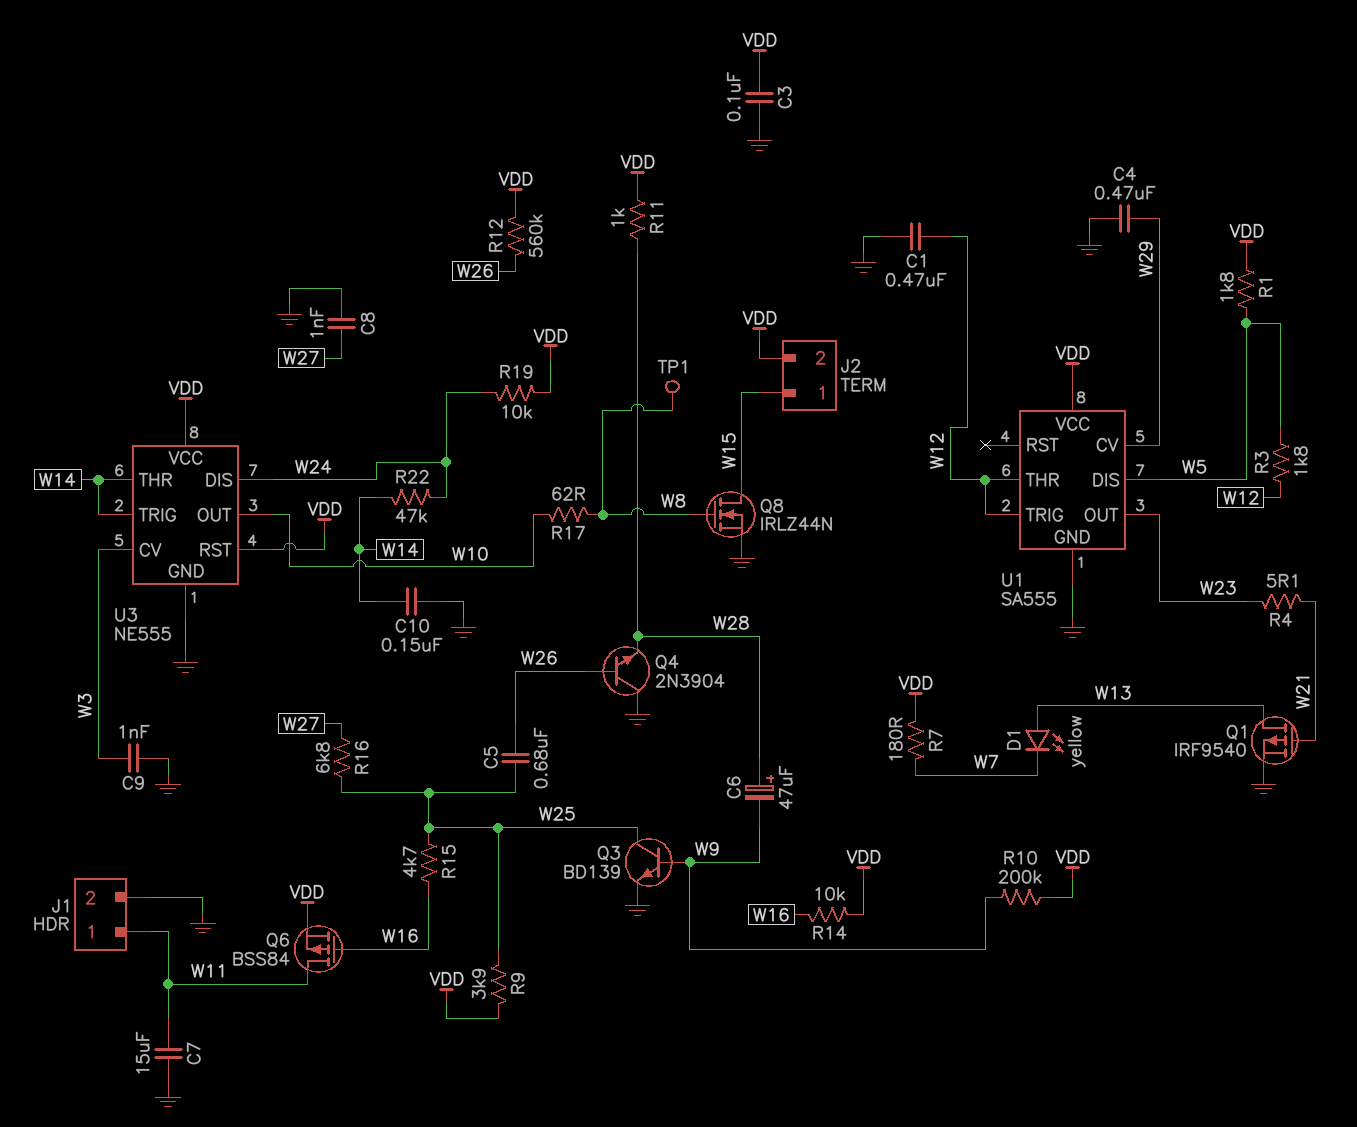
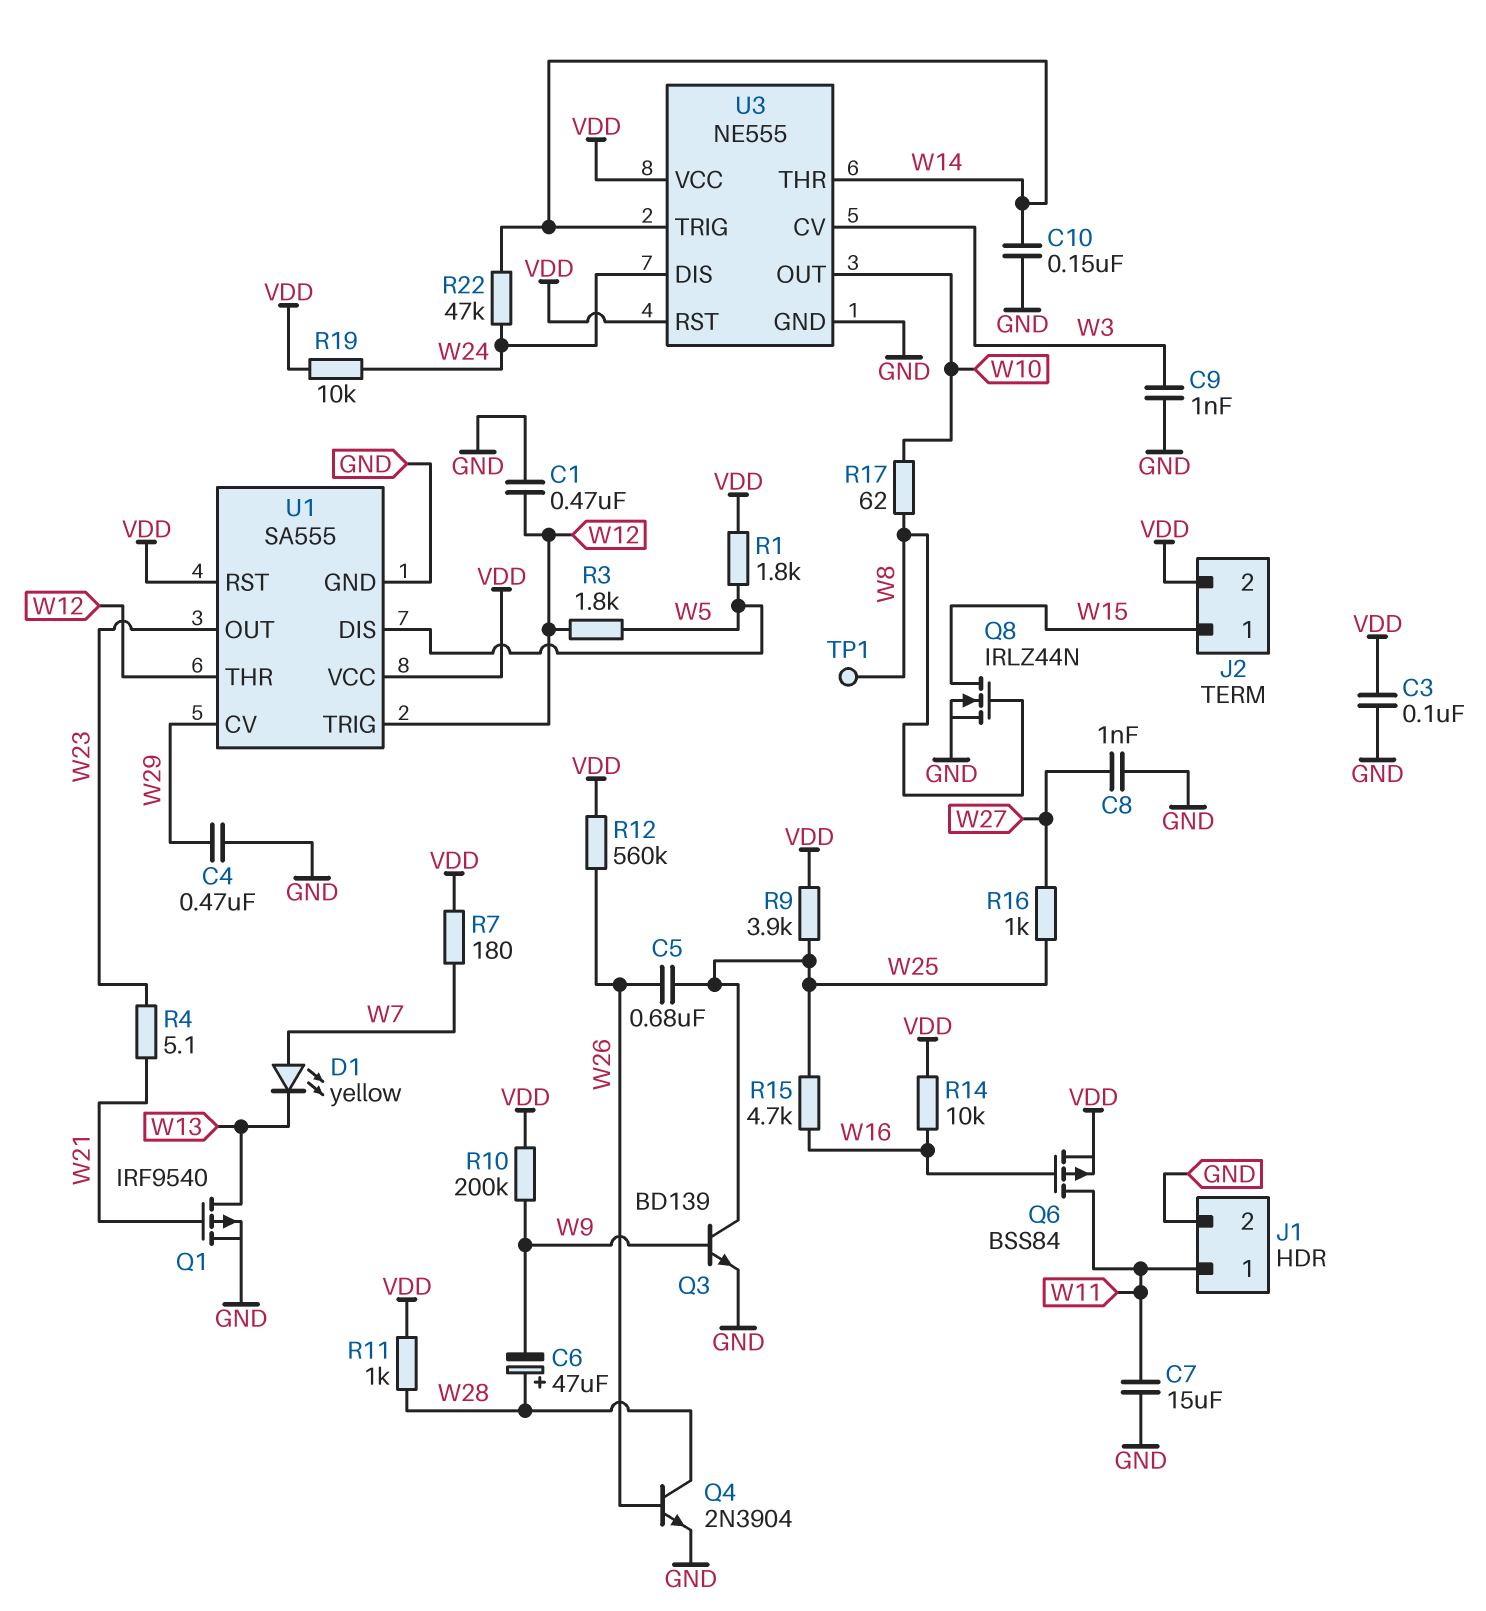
D1: LED yellow (A W13, K W7) -> LED yellow (A W7, K W13)
Q4: NPN 2N3904 (B W26, C GND, E W28) -> NPN 2N3904 (B W26, C W28, E GND)
R16: 6.8k (W25, W27) -> 1k (W25, W27)
U1 pin RST: none -> VDD

